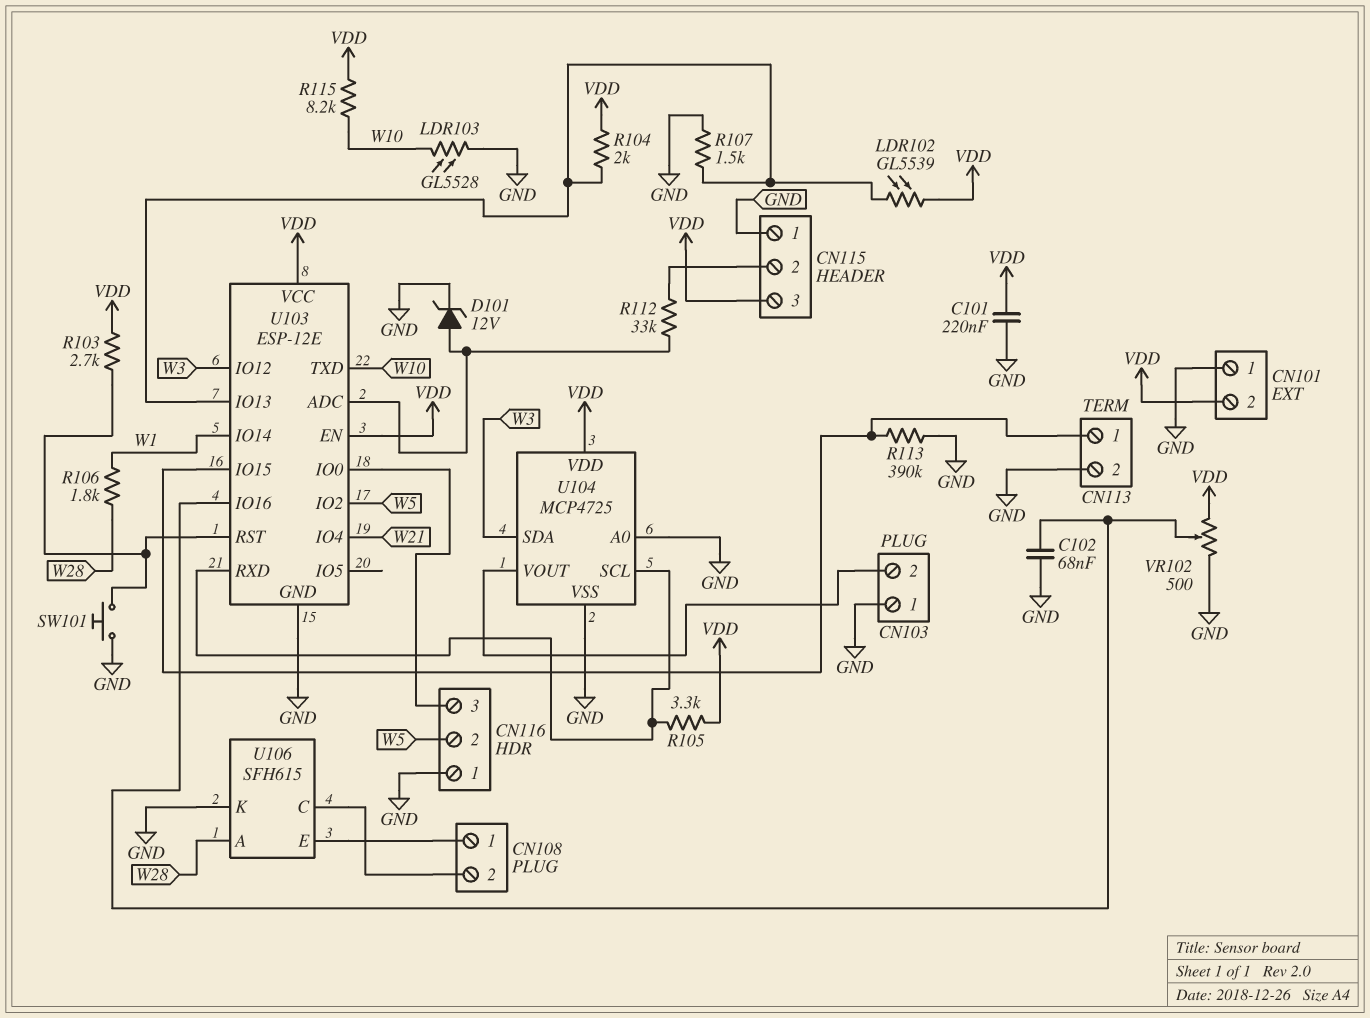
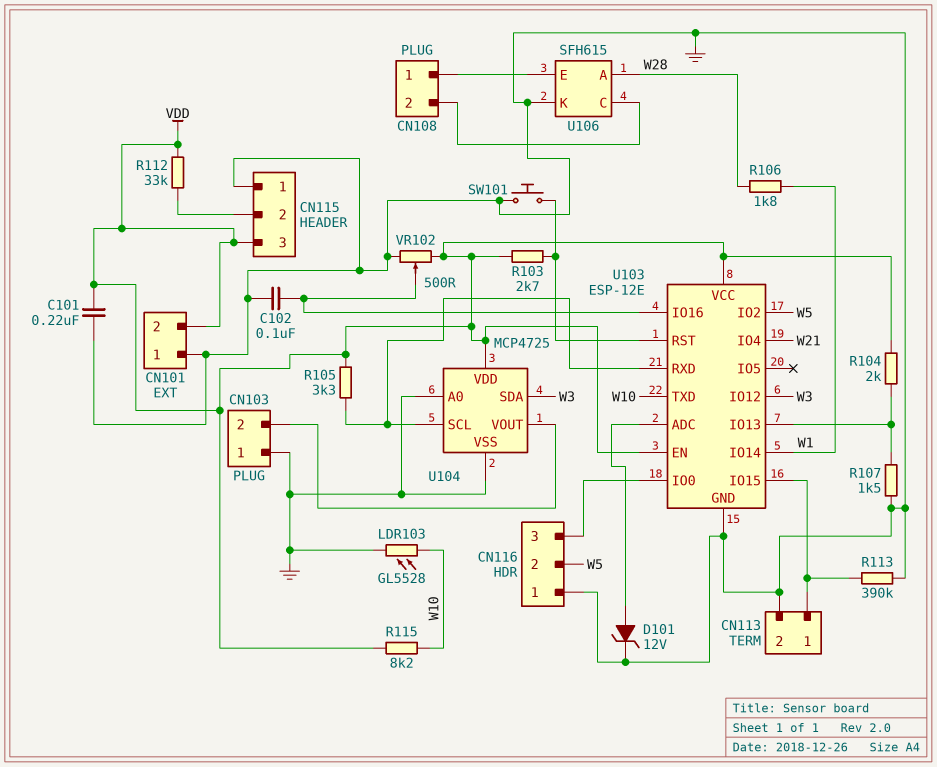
C102: 68nF (GND, U103/IO16) -> 100nF (GND, U103/IO16)
LDR102: GL5539 (U103/IO13, VDD) -> none
R112: 33k (CN115/2, U103/ADC) -> 33k (CN115/2, VDD)

